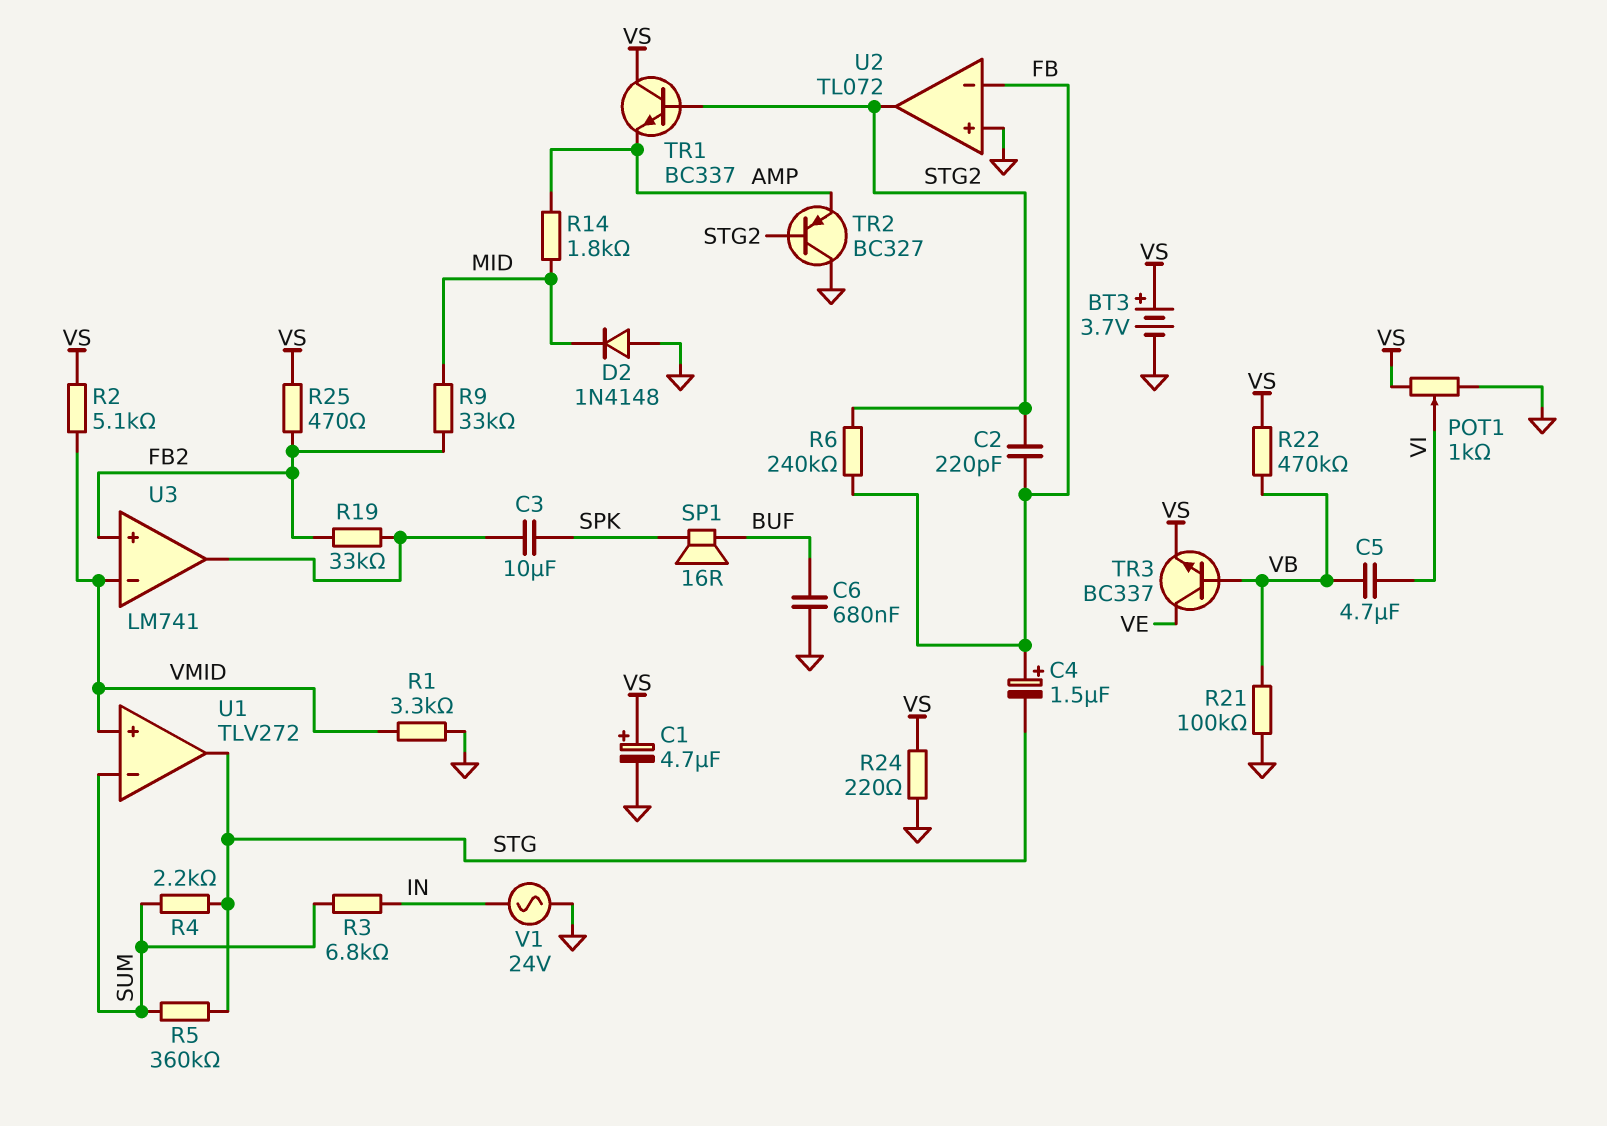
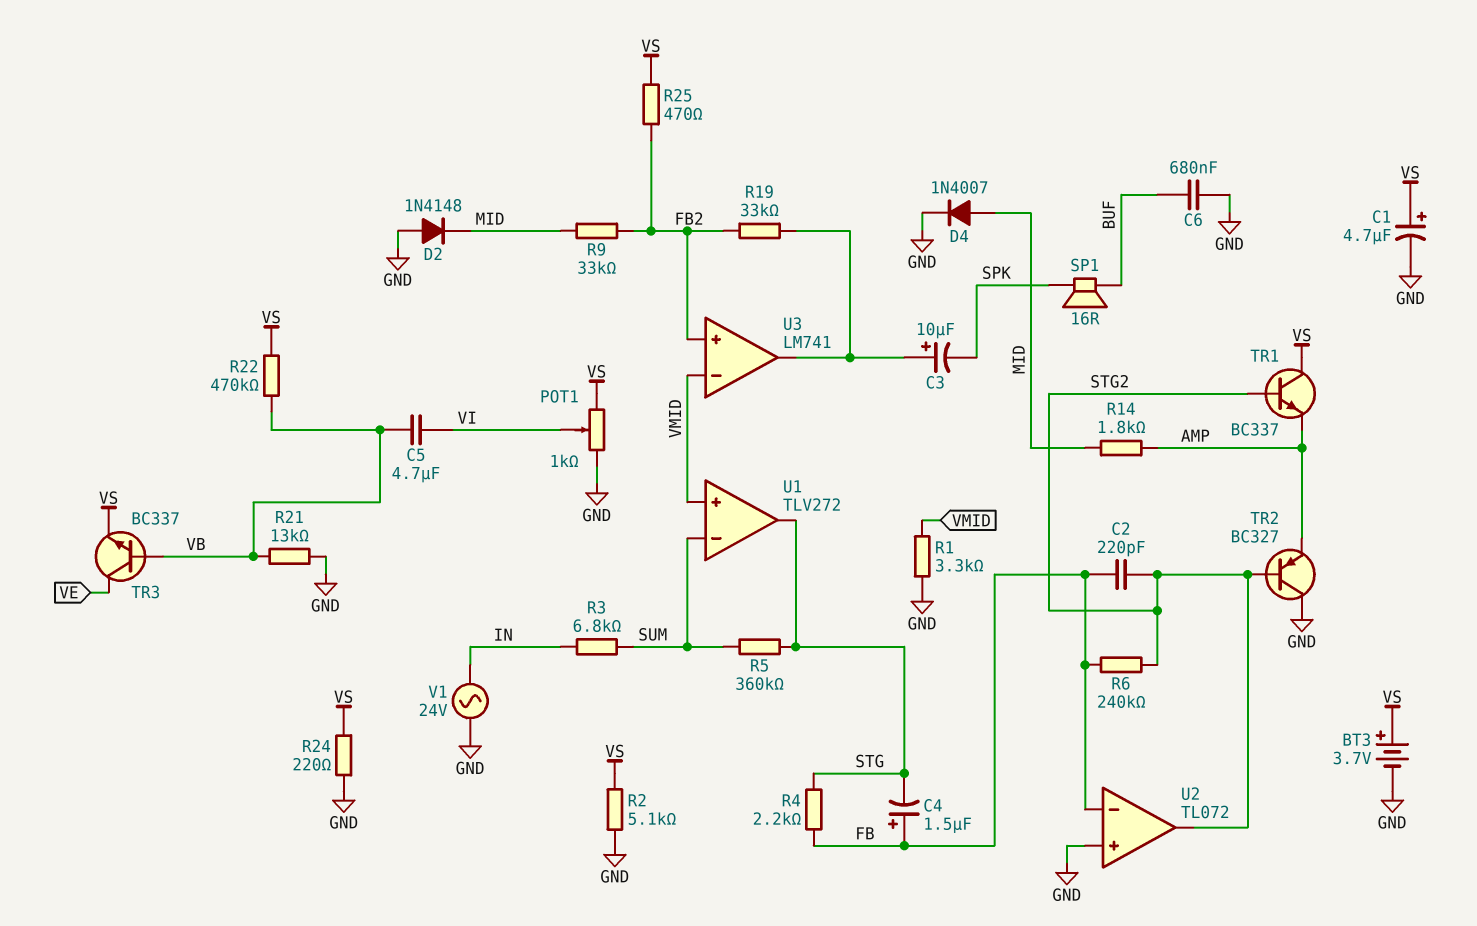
C3: 10uF (SPK, U3/out) -> 10uF (plus U3/out, minus SPK)
D4: none -> diode 1N4007 (A MID, K GND)
R2: 5.1k (VMID, VS) -> 5.1k (GND, VS)
R4: 2.2k (STG, SUM) -> 2.2k (FB, STG)
R21: 100k (GND, VB) -> 13k (GND, VB)

